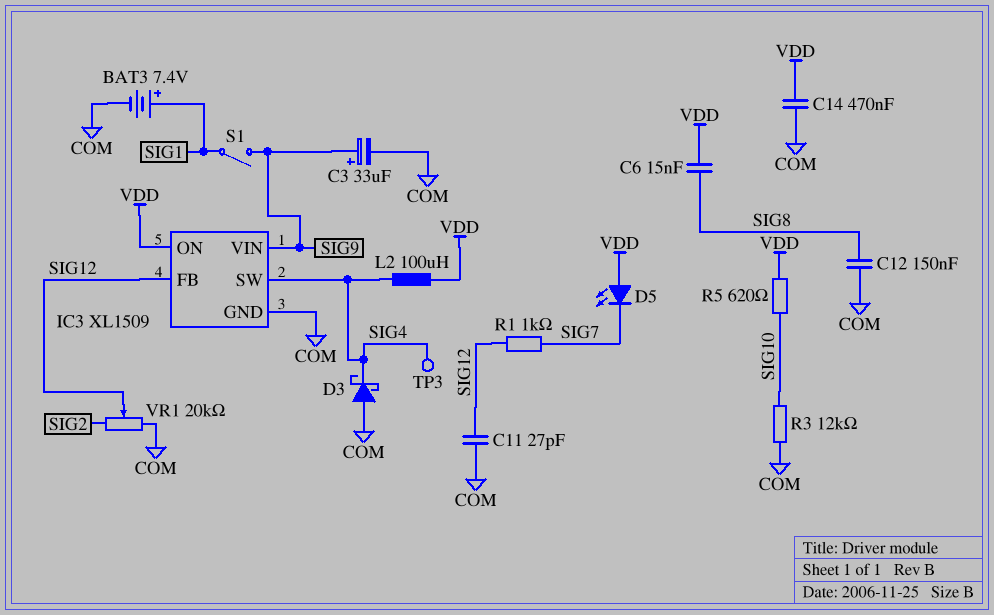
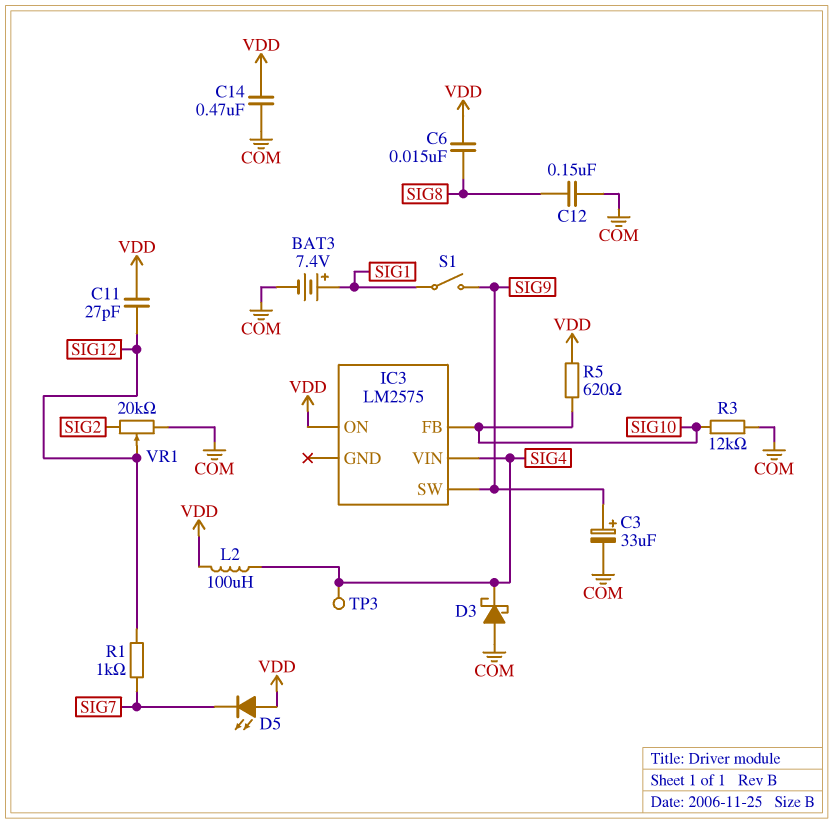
C11: 27pF (COM, SIG12) -> 27pF (SIG12, VDD)
IC3: XL1509 -> LM2575
IC3 pin FB: SIG12 -> SIG10
IC3 pin GND: COM -> none
IC3 pin SW: SIG4 -> SIG9
IC3 pin VIN: SIG9 -> SIG4

